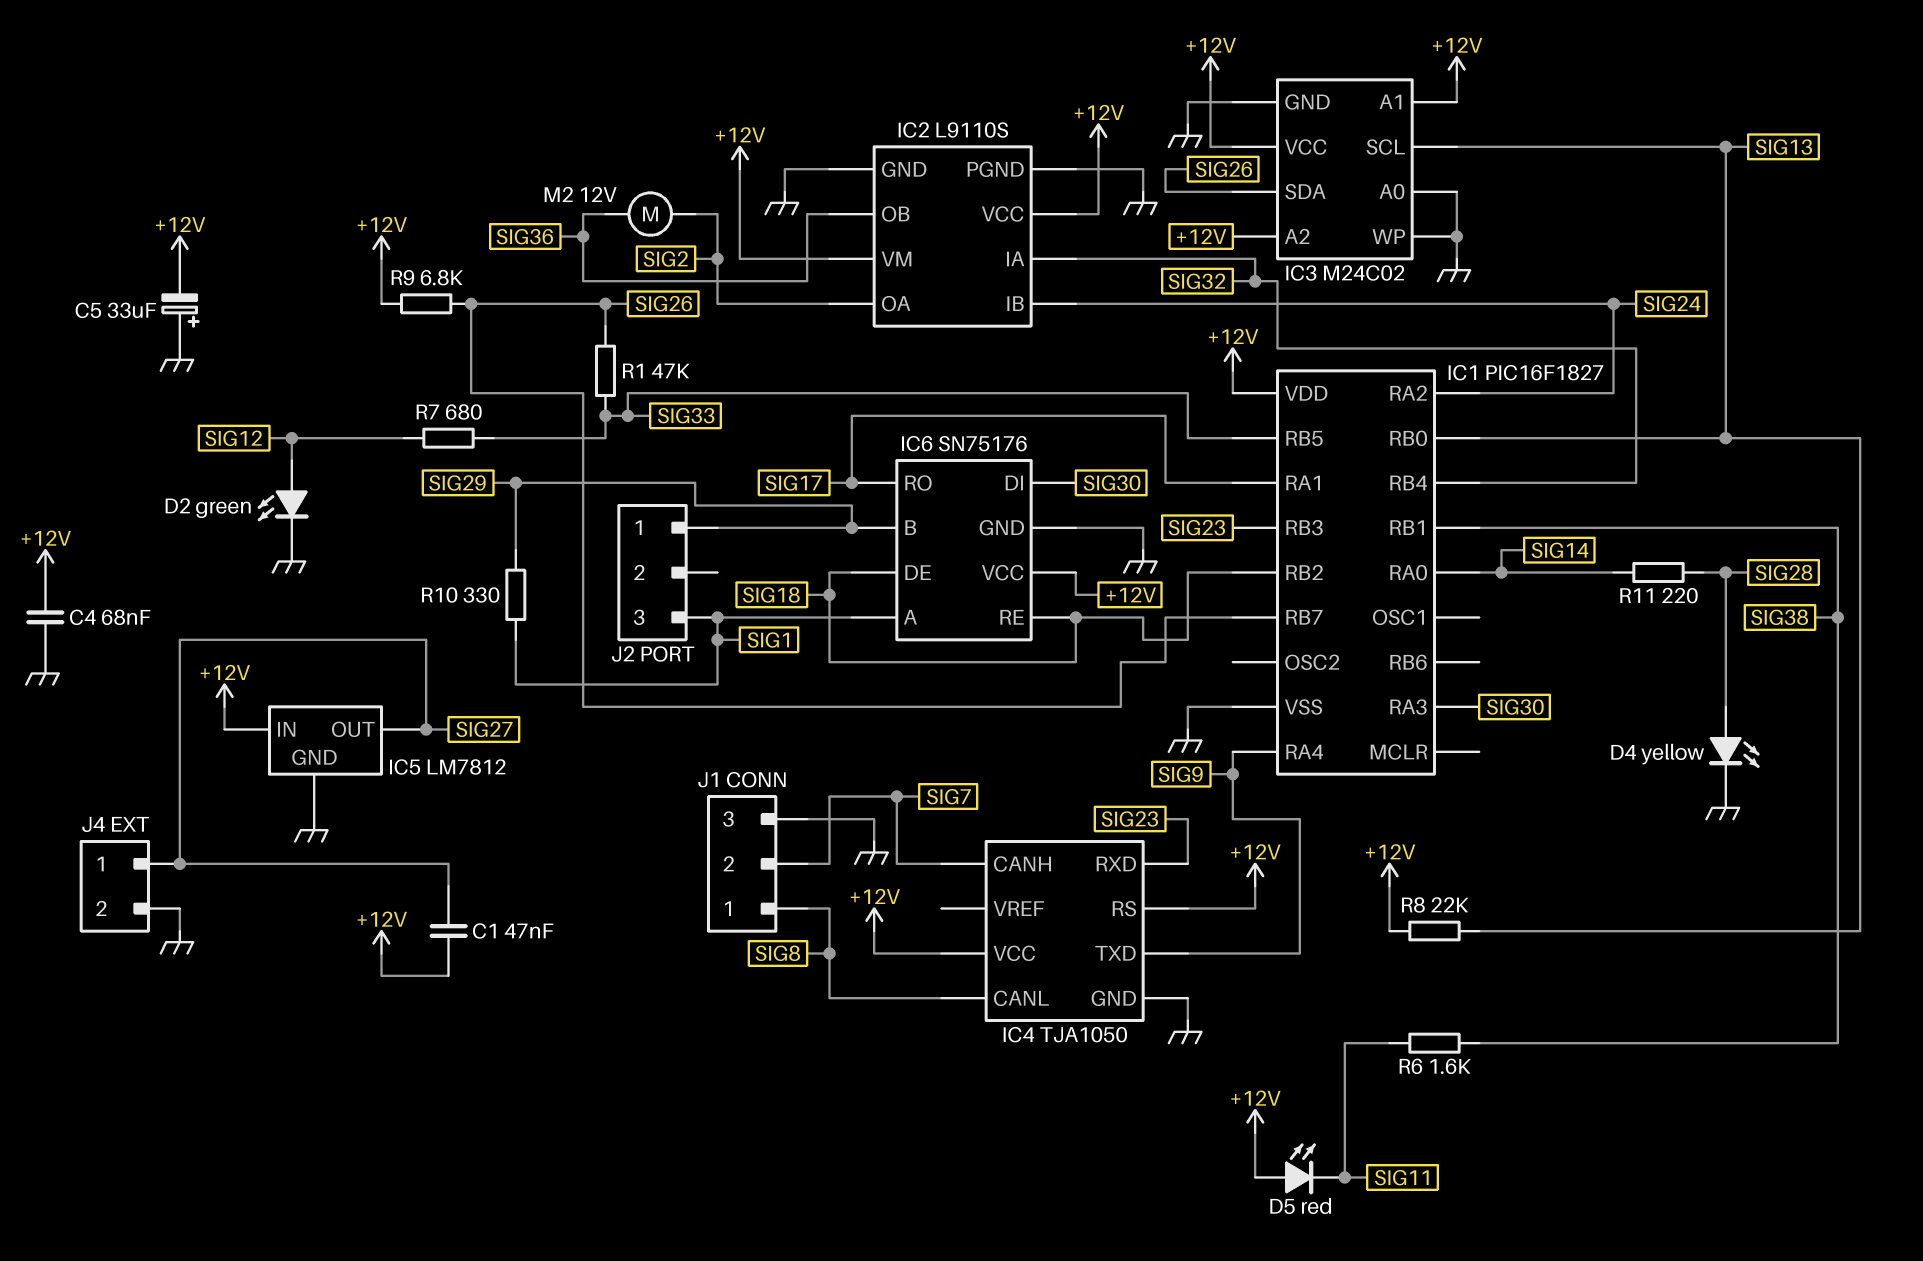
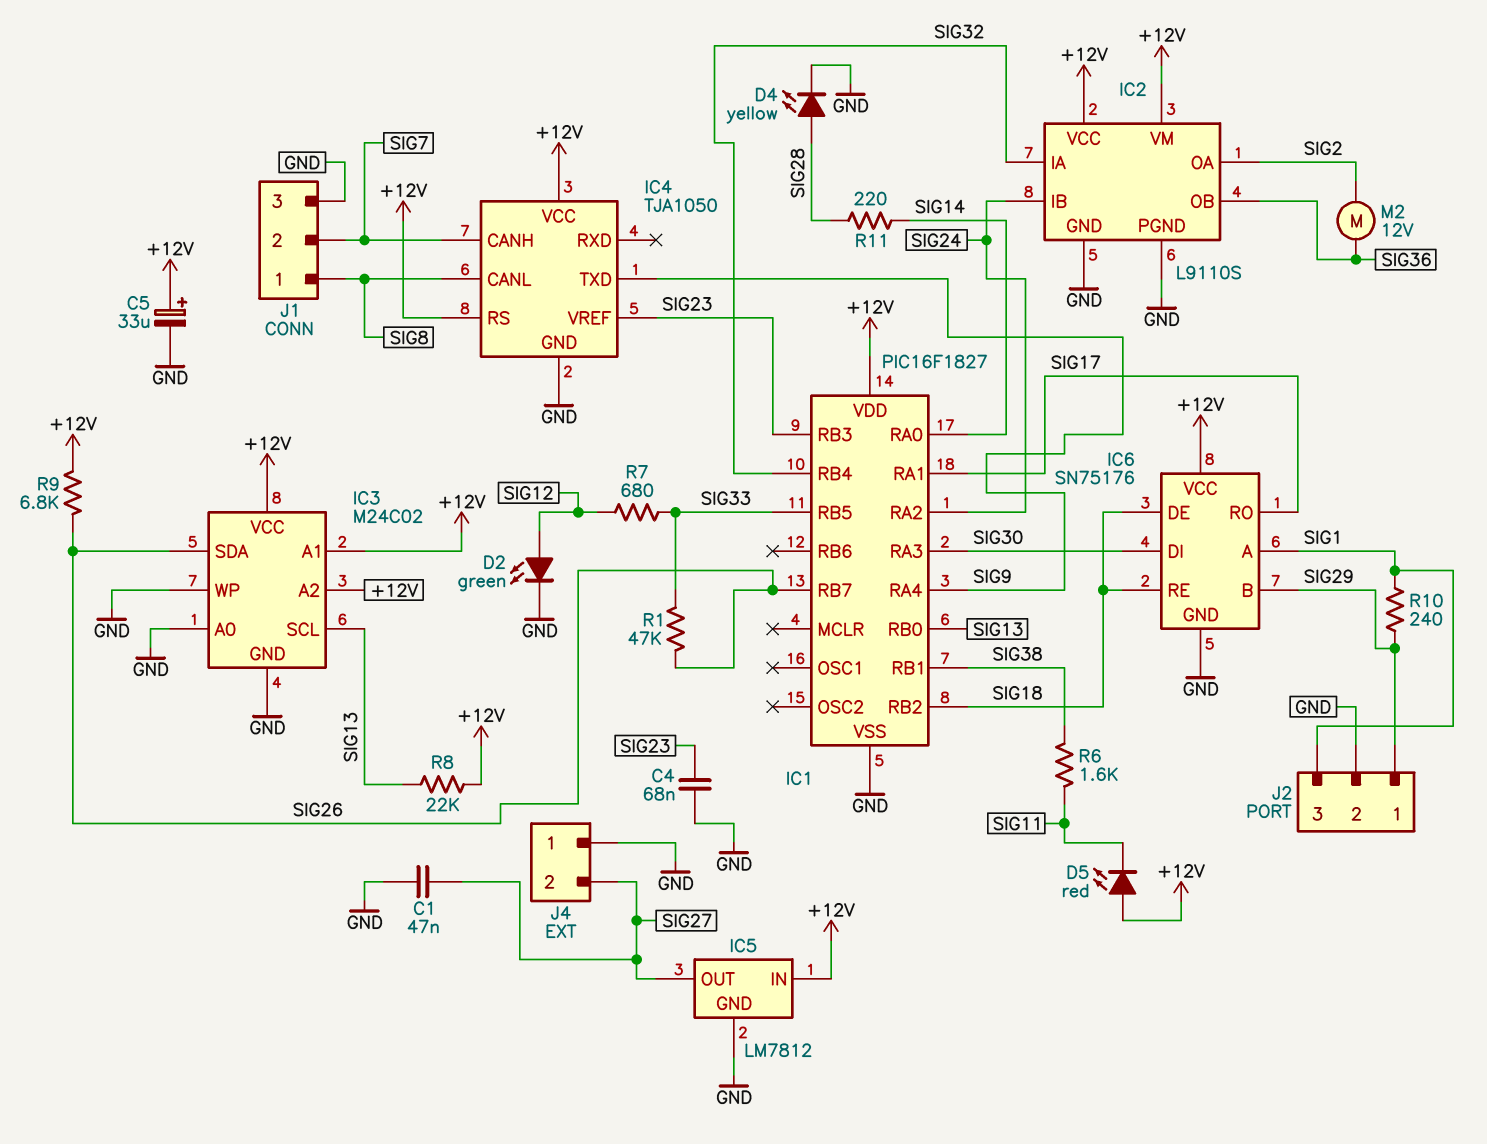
C1: 47nF (+12V, SIG27) -> 47nF (GND, SIG27)
C4: 68nF (+12V, GND) -> 68nF (GND, SIG23)
C5: 33uF (plus GND, minus +12V) -> 33uF (plus +12V, minus GND)
IC4 pin RXD: SIG23 -> none
IC4 pin VREF: none -> SIG23
J2 pin 2: none -> GND
J4 pin 1: SIG27 -> GND
J4 pin 2: GND -> SIG27
R10: 330 (SIG1, SIG29) -> 240 (SIG1, SIG29)

